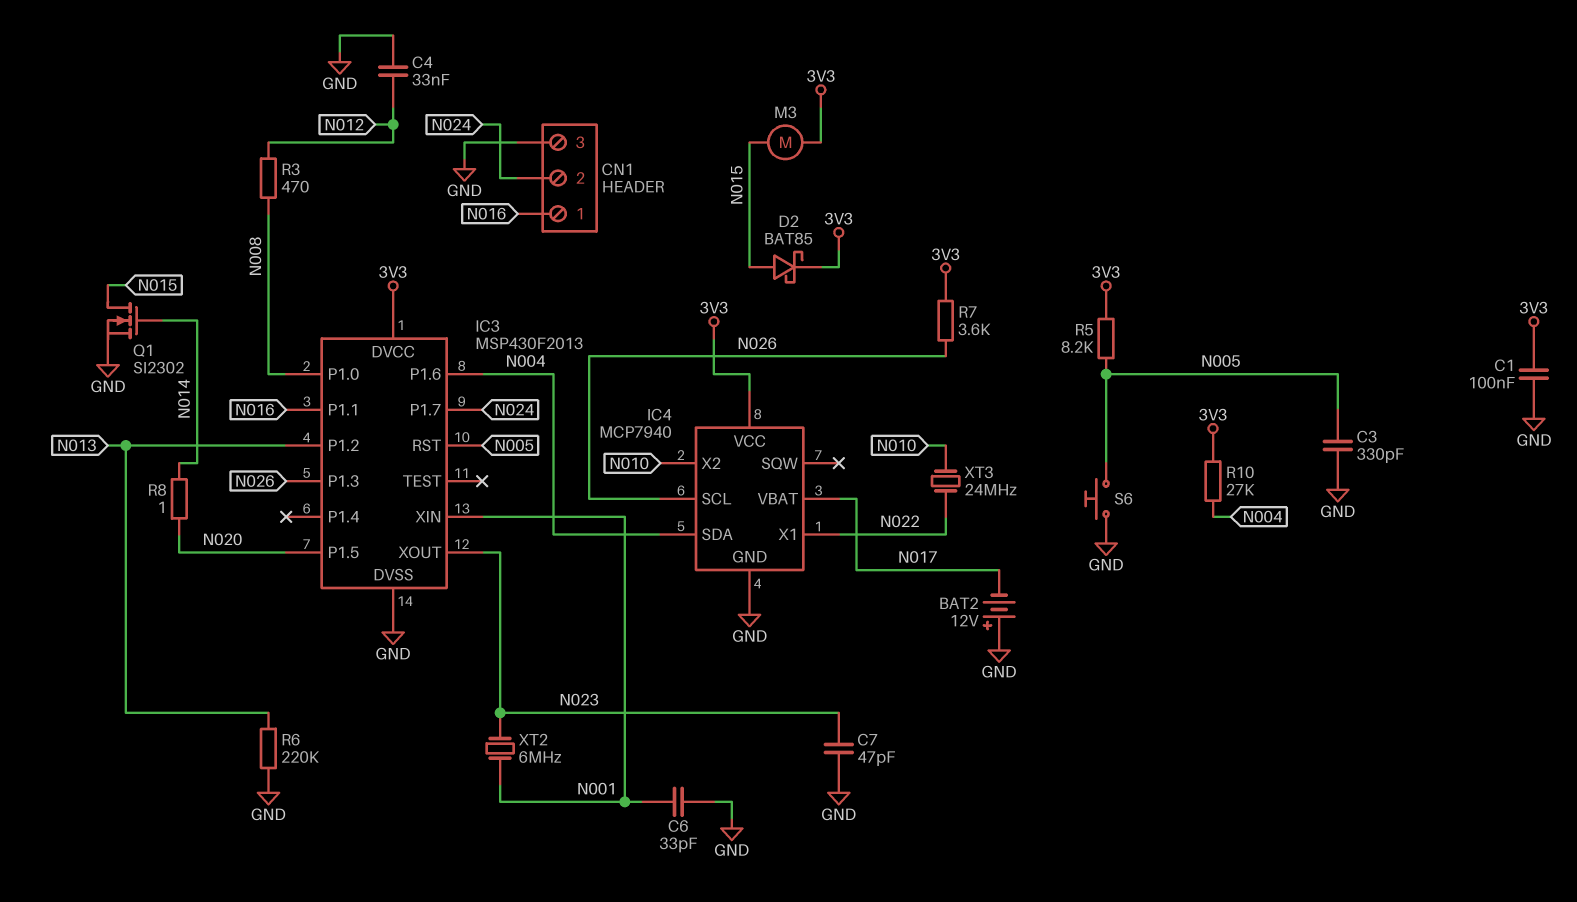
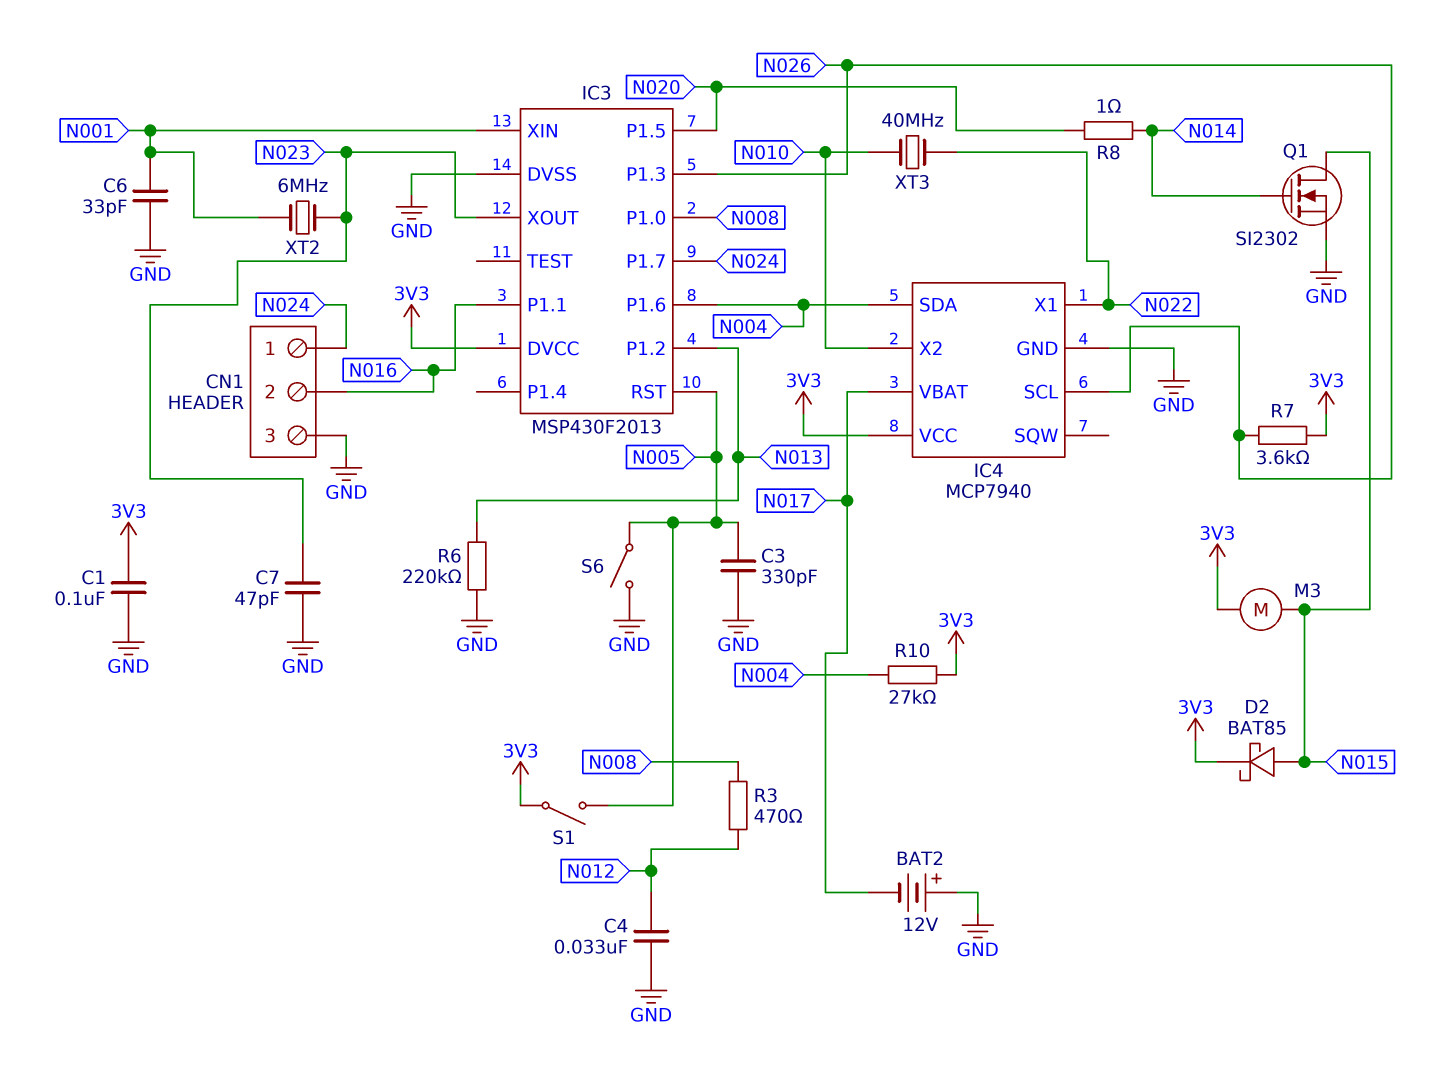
CN1 pin 1: N016 -> N024
CN1 pin 2: N024 -> N016
R5: 8.2k (3V3, N005) -> none
S1: none -> switch (3V3, N005)
S6: button (GND, N005) -> switch (GND, N005)
XT3: 24MHz (N010, N022) -> 40MHz (N010, N022)

